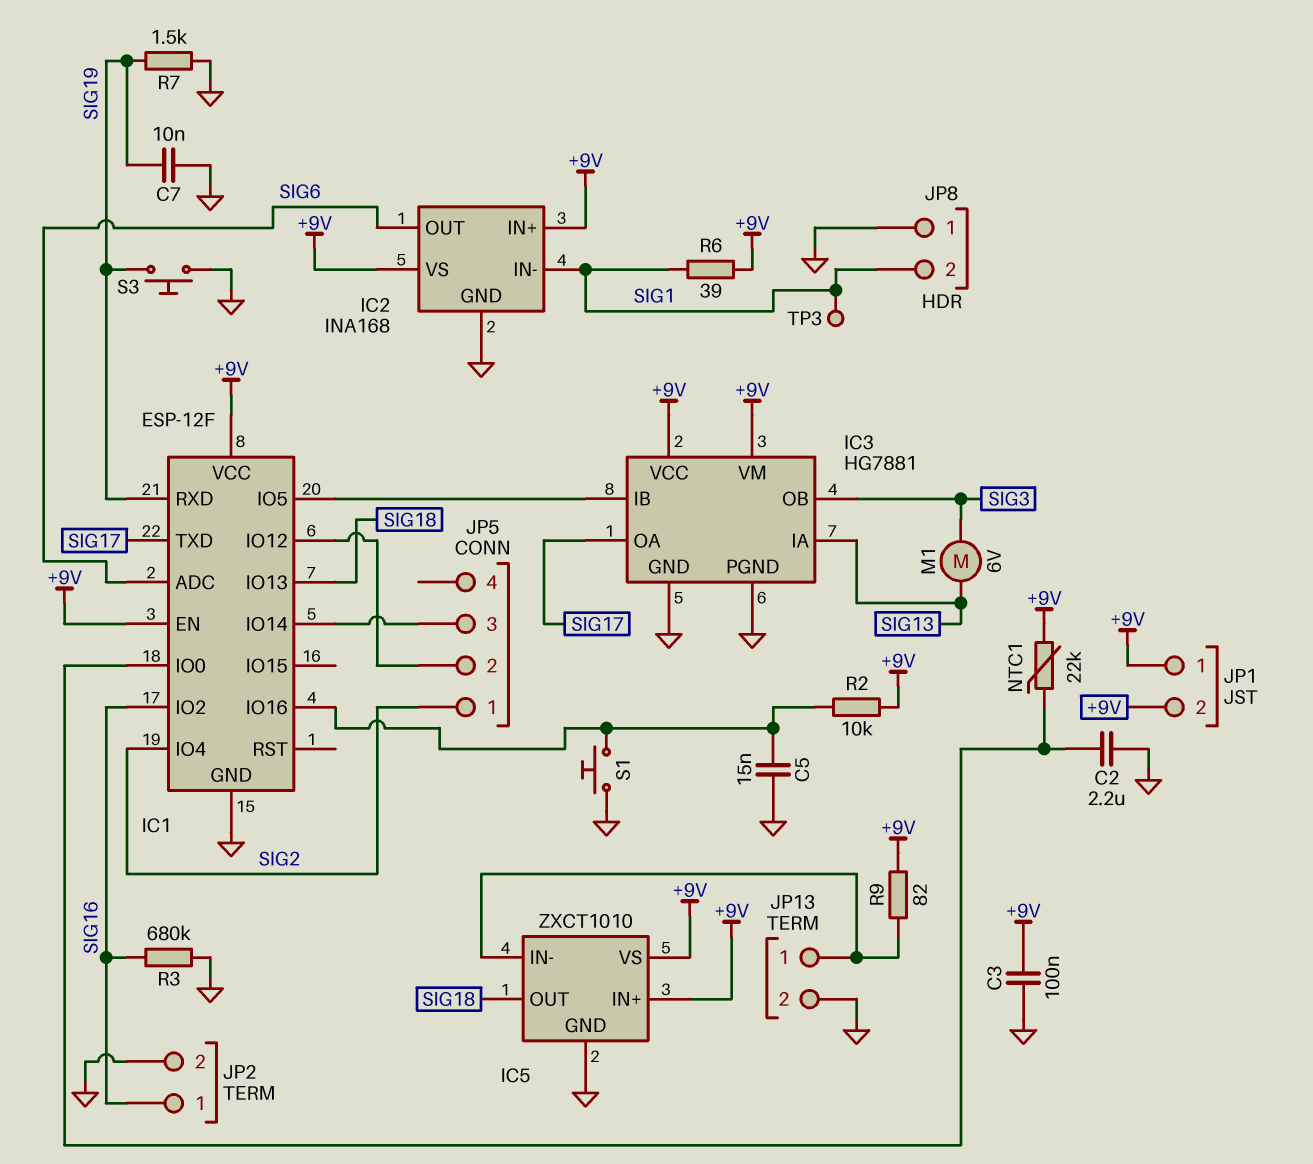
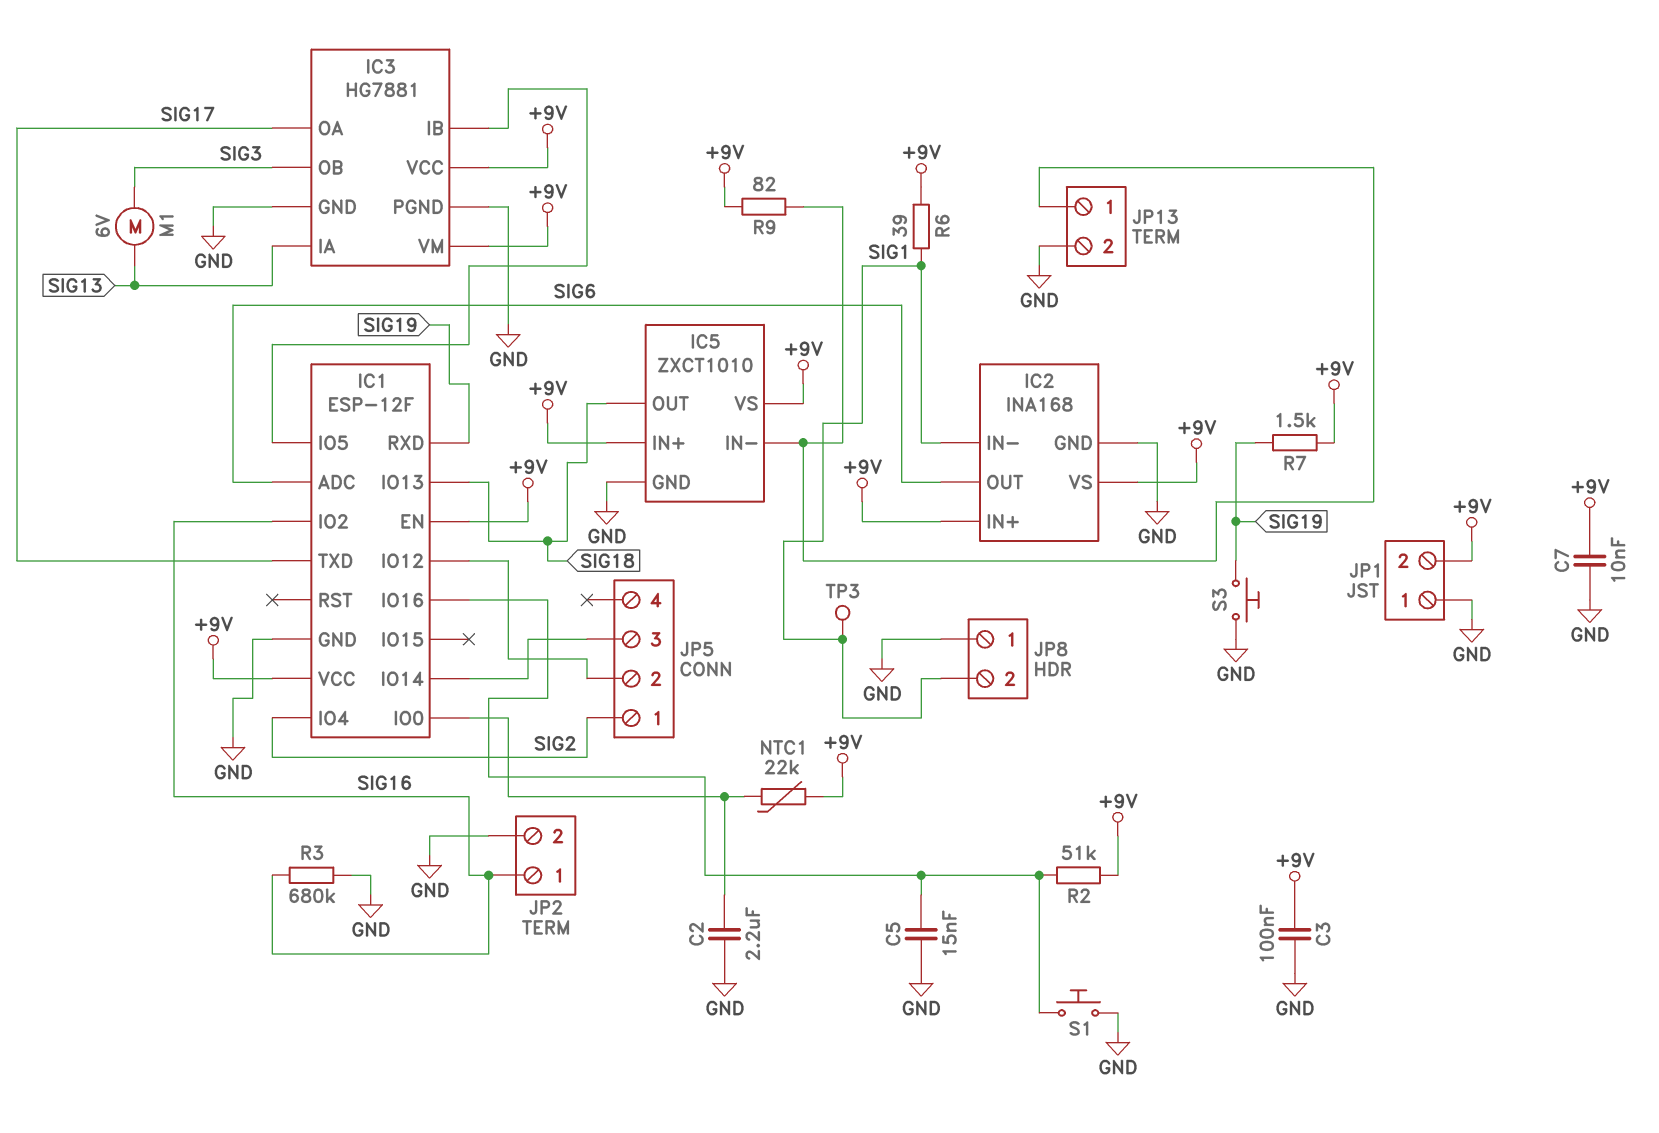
C7: 10nF (GND, SIG19) -> 10nF (+9V, GND)
JP1 pin 1: +9V -> GND
R2: 10k (+9V, IC1/IO16) -> 51k (+9V, IC1/IO16)
R7: 1.5k (GND, SIG19) -> 1.5k (+9V, SIG19)

